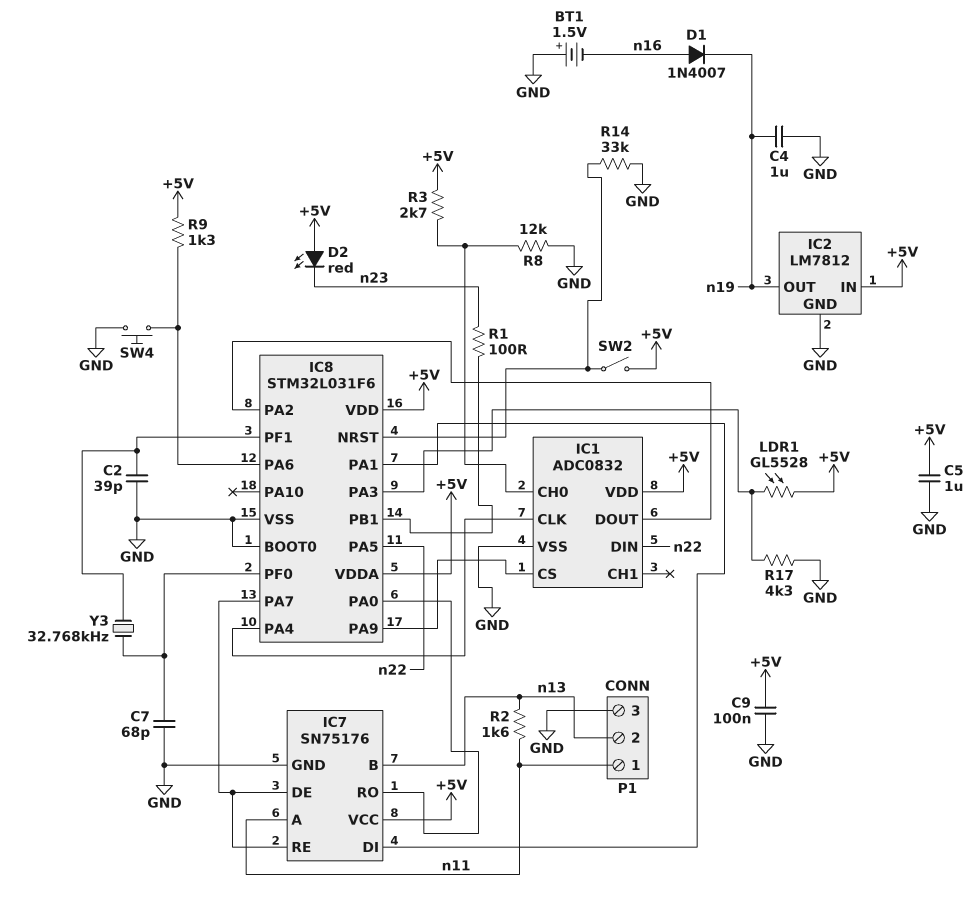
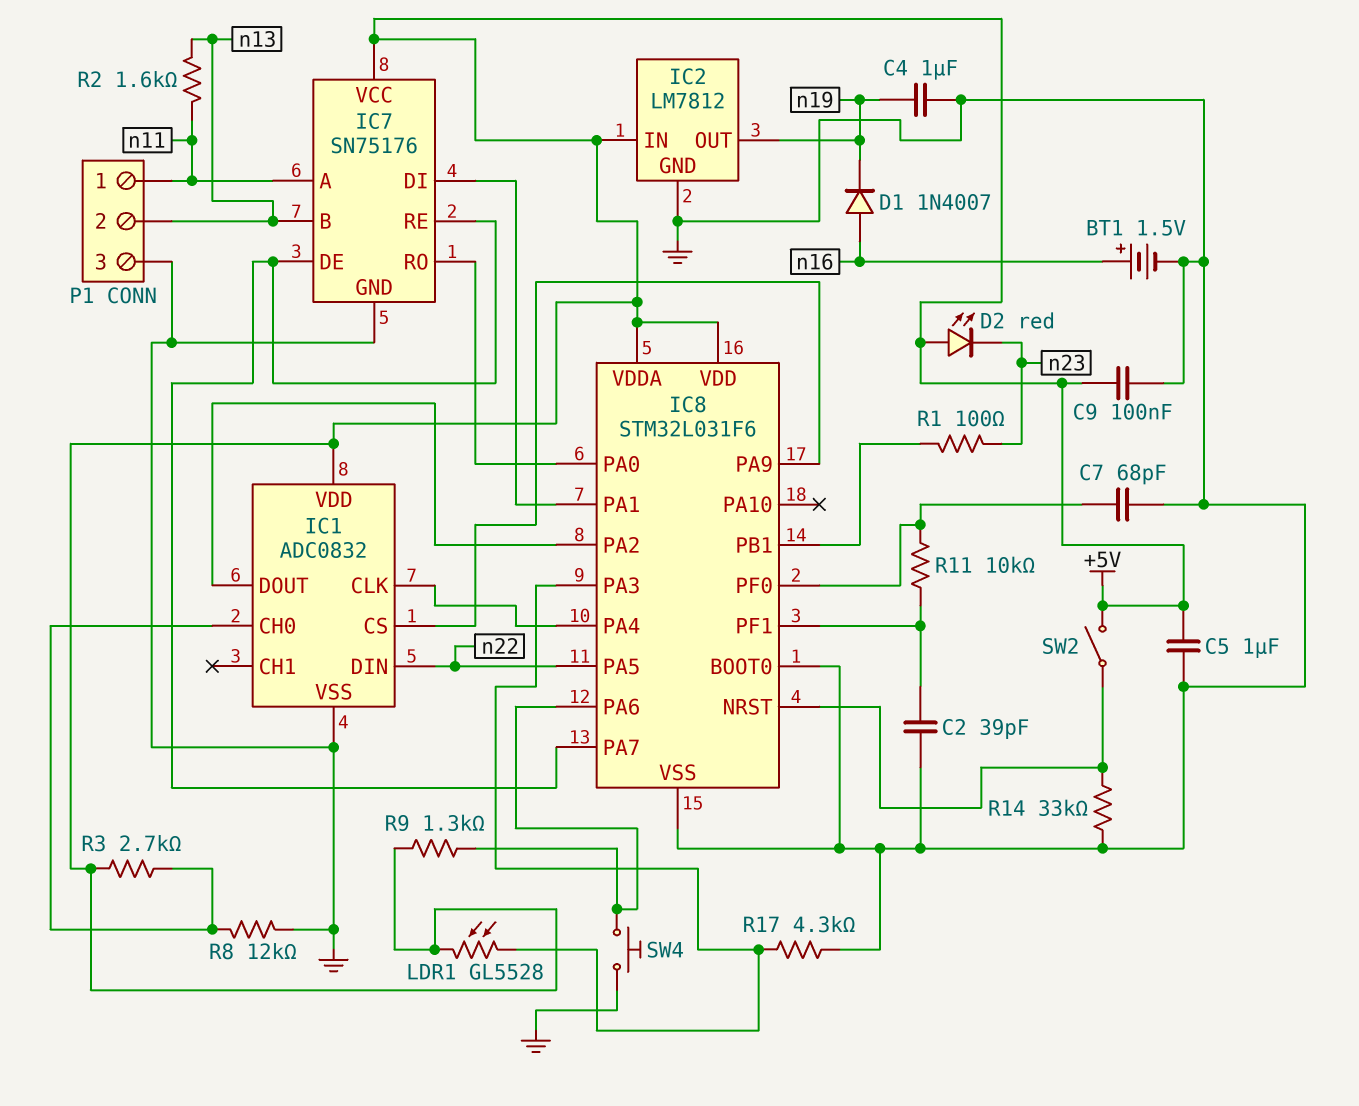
BT1: 1.5V (plus GND, minus n16) -> 1.5V (plus n16, minus GND)
R11: none -> 10k (IC8/PF0, IC8/PF1)
Y3: 32.768kHz (IC8/PF0, IC8/PF1) -> none

